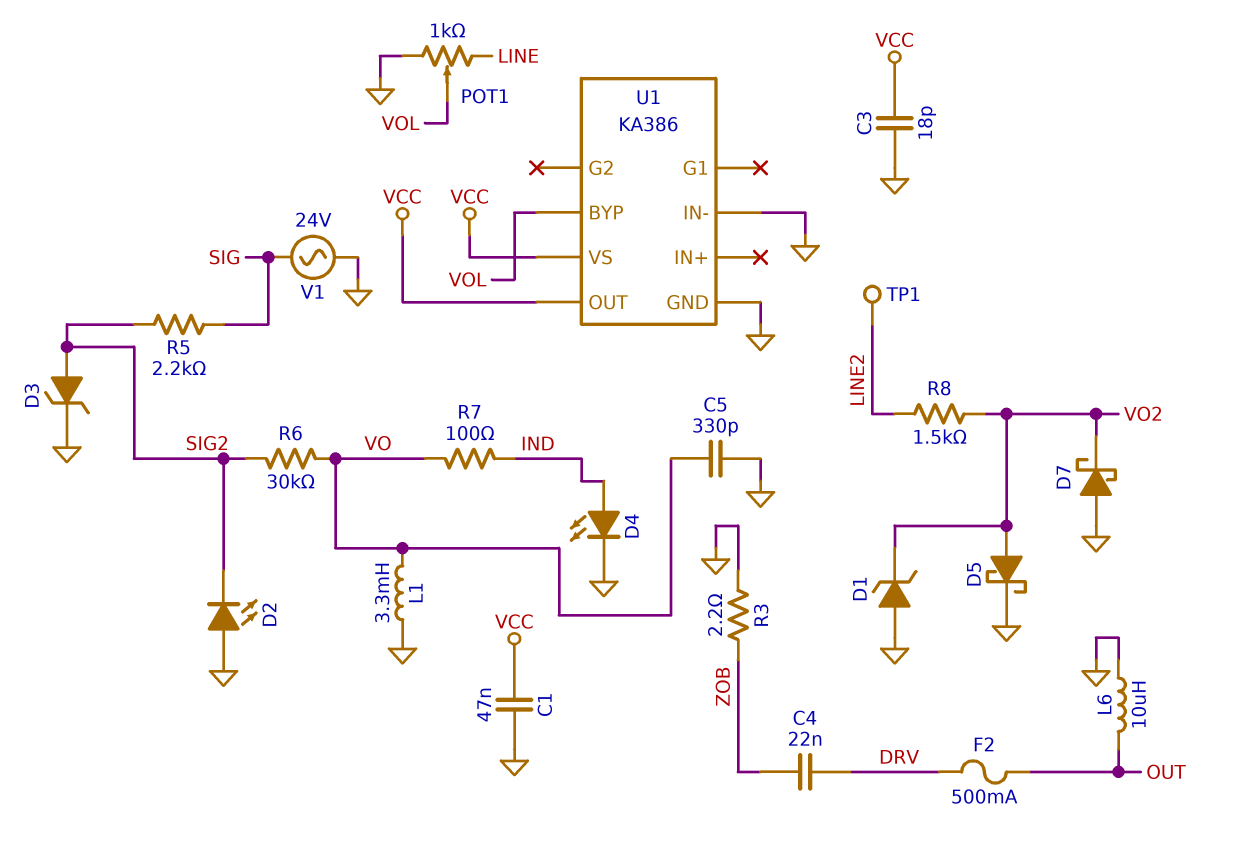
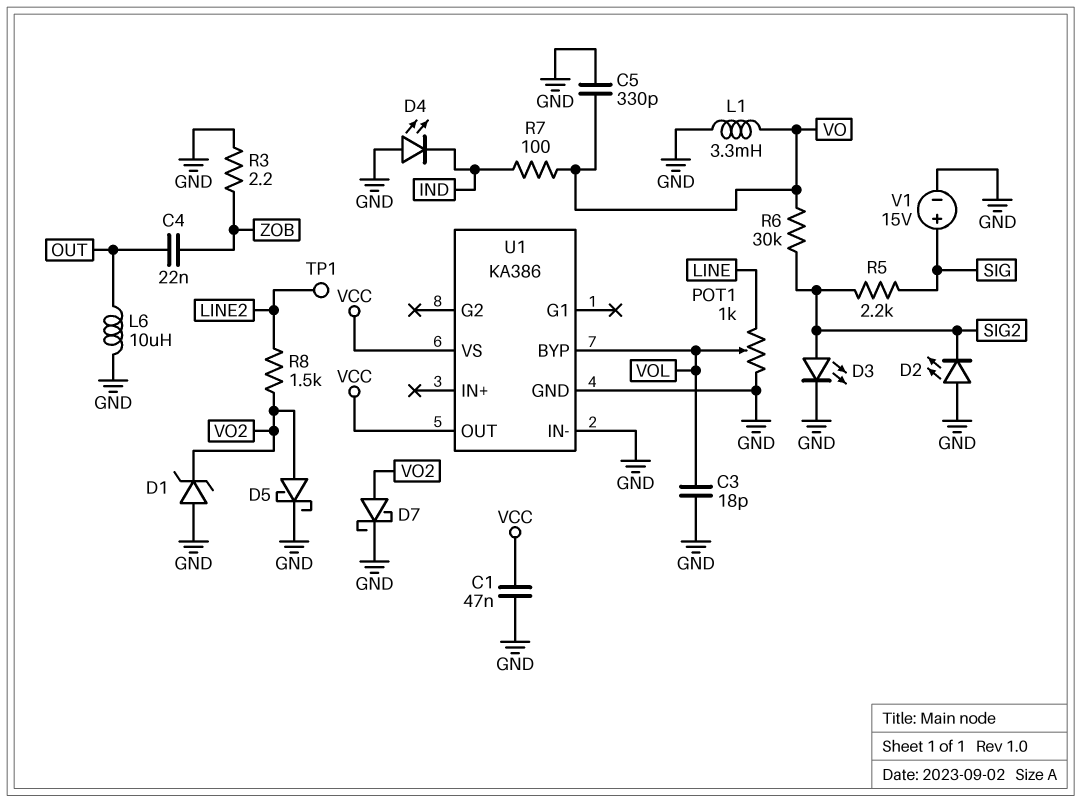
C3: 18pF (GND, VCC) -> 18pF (GND, VOL)
C4: 22nF (DRV, ZOB) -> 22nF (OUT, ZOB)
D3: zener (A SIG2, K GND) -> LED (A SIG2, K GND)
D4: LED (A IND, K GND) -> LED (A GND, K IND)
D7: schottky (A GND, K VO2) -> schottky (A VO2, K GND)
F2: 500mA (DRV, OUT) -> none
V1: AC 24V (GND, SIG) -> 15V (plus SIG, minus GND)

